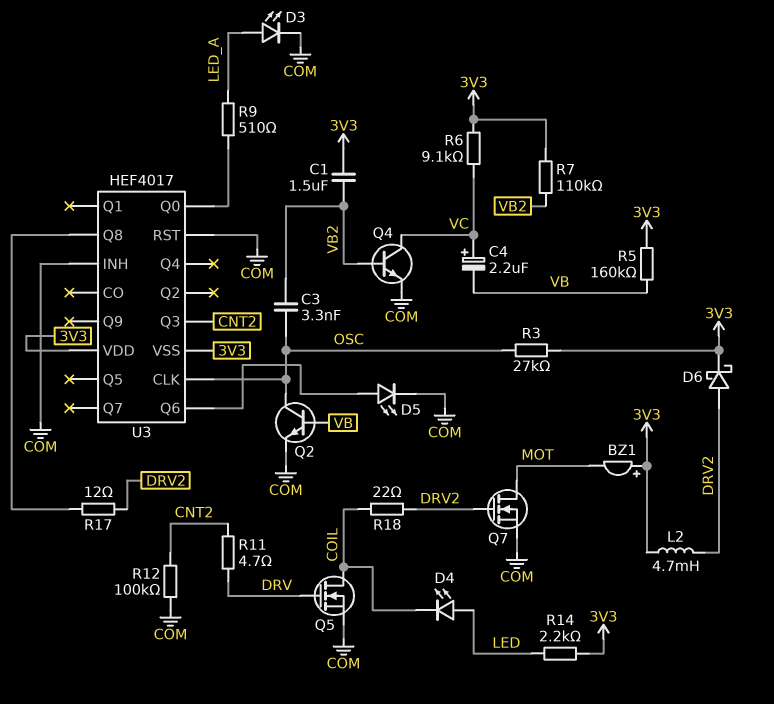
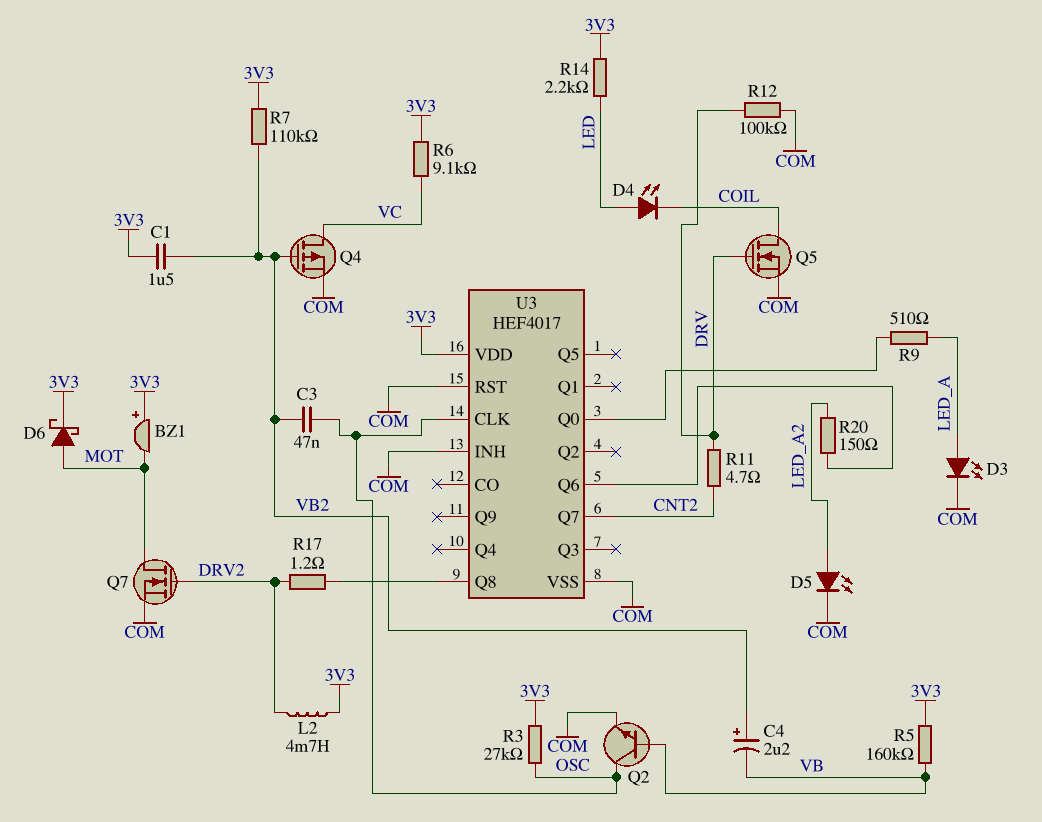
C3: 3.3nF (OSC, VB2) -> 47nF (OSC, VB2)
C4: 2.2uF (plus VC, minus VB) -> 2.2uF (plus VB2, minus VB)
D5: LED (A U3/Q6, K COM) -> LED (A LED_A2, K COM)
D6: schottky (A DRV2, K 3V3) -> schottky (A MOT, K 3V3)
Q4: NPN (B VB2, C VC, E COM) -> PMOS (G VB2, D VC, S COM)
R12: 100k (CNT2, COM) -> 100k (COM, DRV)
R17: 12 (DRV2, U3/Q8) -> 1.2 (DRV2, U3/Q8)
R18: 22 (COIL, DRV2) -> none
R20: none -> 150 (LED_A2, U3/Q6)
U3 pin Q3: CNT2 -> none
U3 pin Q7: none -> CNT2
U3 pin VSS: 3V3 -> COM

